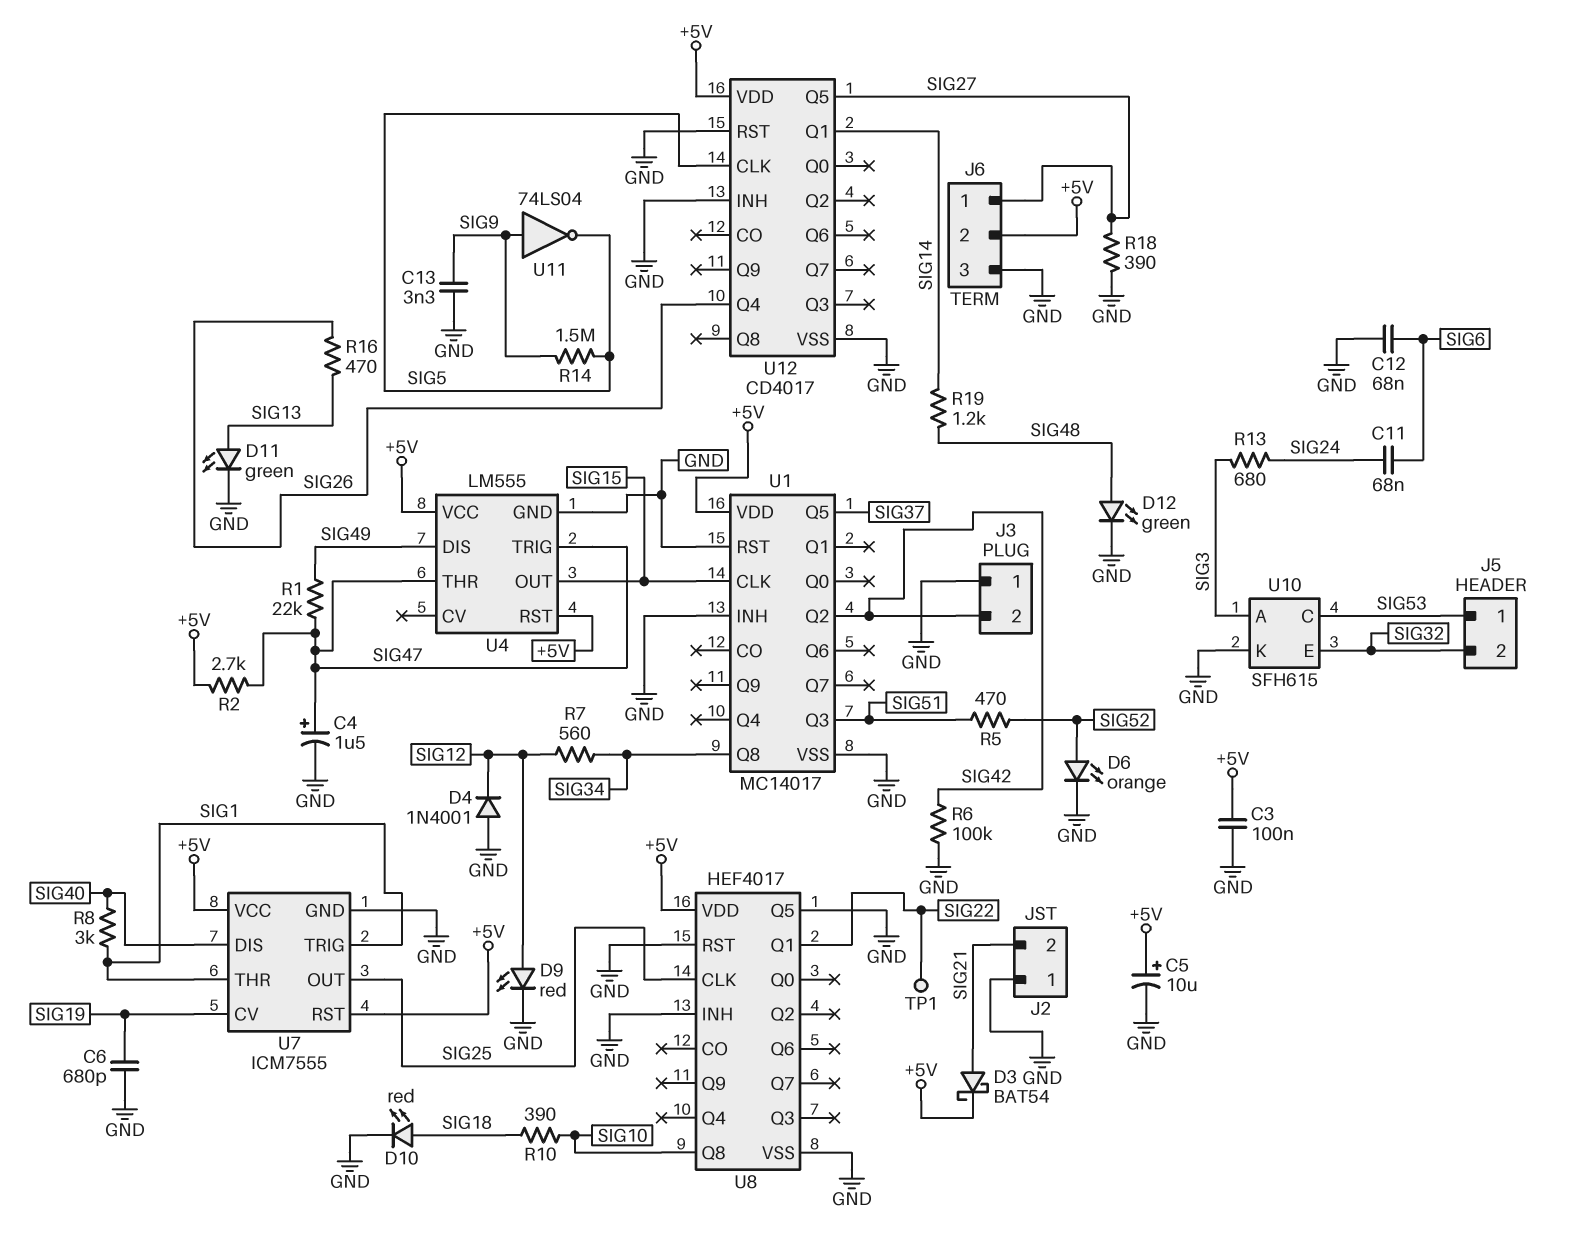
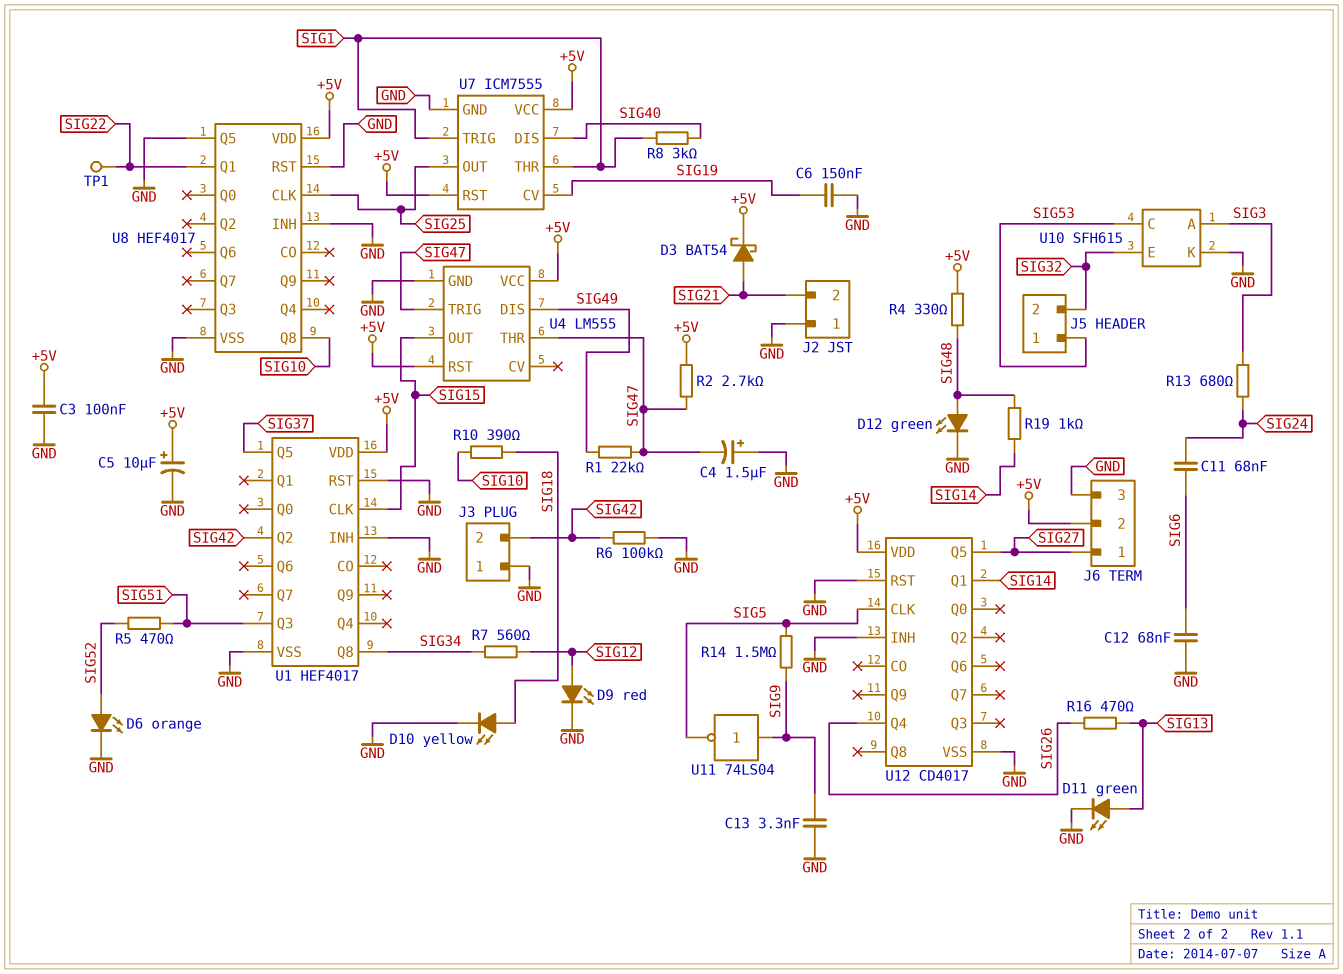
C4: 1.5uF (plus SIG47, minus GND) -> 1.5uF (plus GND, minus SIG47)
C6: 680pF (GND, SIG19) -> 150nF (GND, SIG19)
D4: diode 1N4001 (A GND, K SIG12) -> none
D10: LED red (A SIG18, K GND) -> LED yellow (A SIG18, K GND)
R4: none -> 330 (+5V, SIG48)
R18: 390 (GND, SIG27) -> none
R19: 1.2k (SIG14, SIG48) -> 1k (SIG14, SIG48)
U1: MC14017 -> HEF4017

